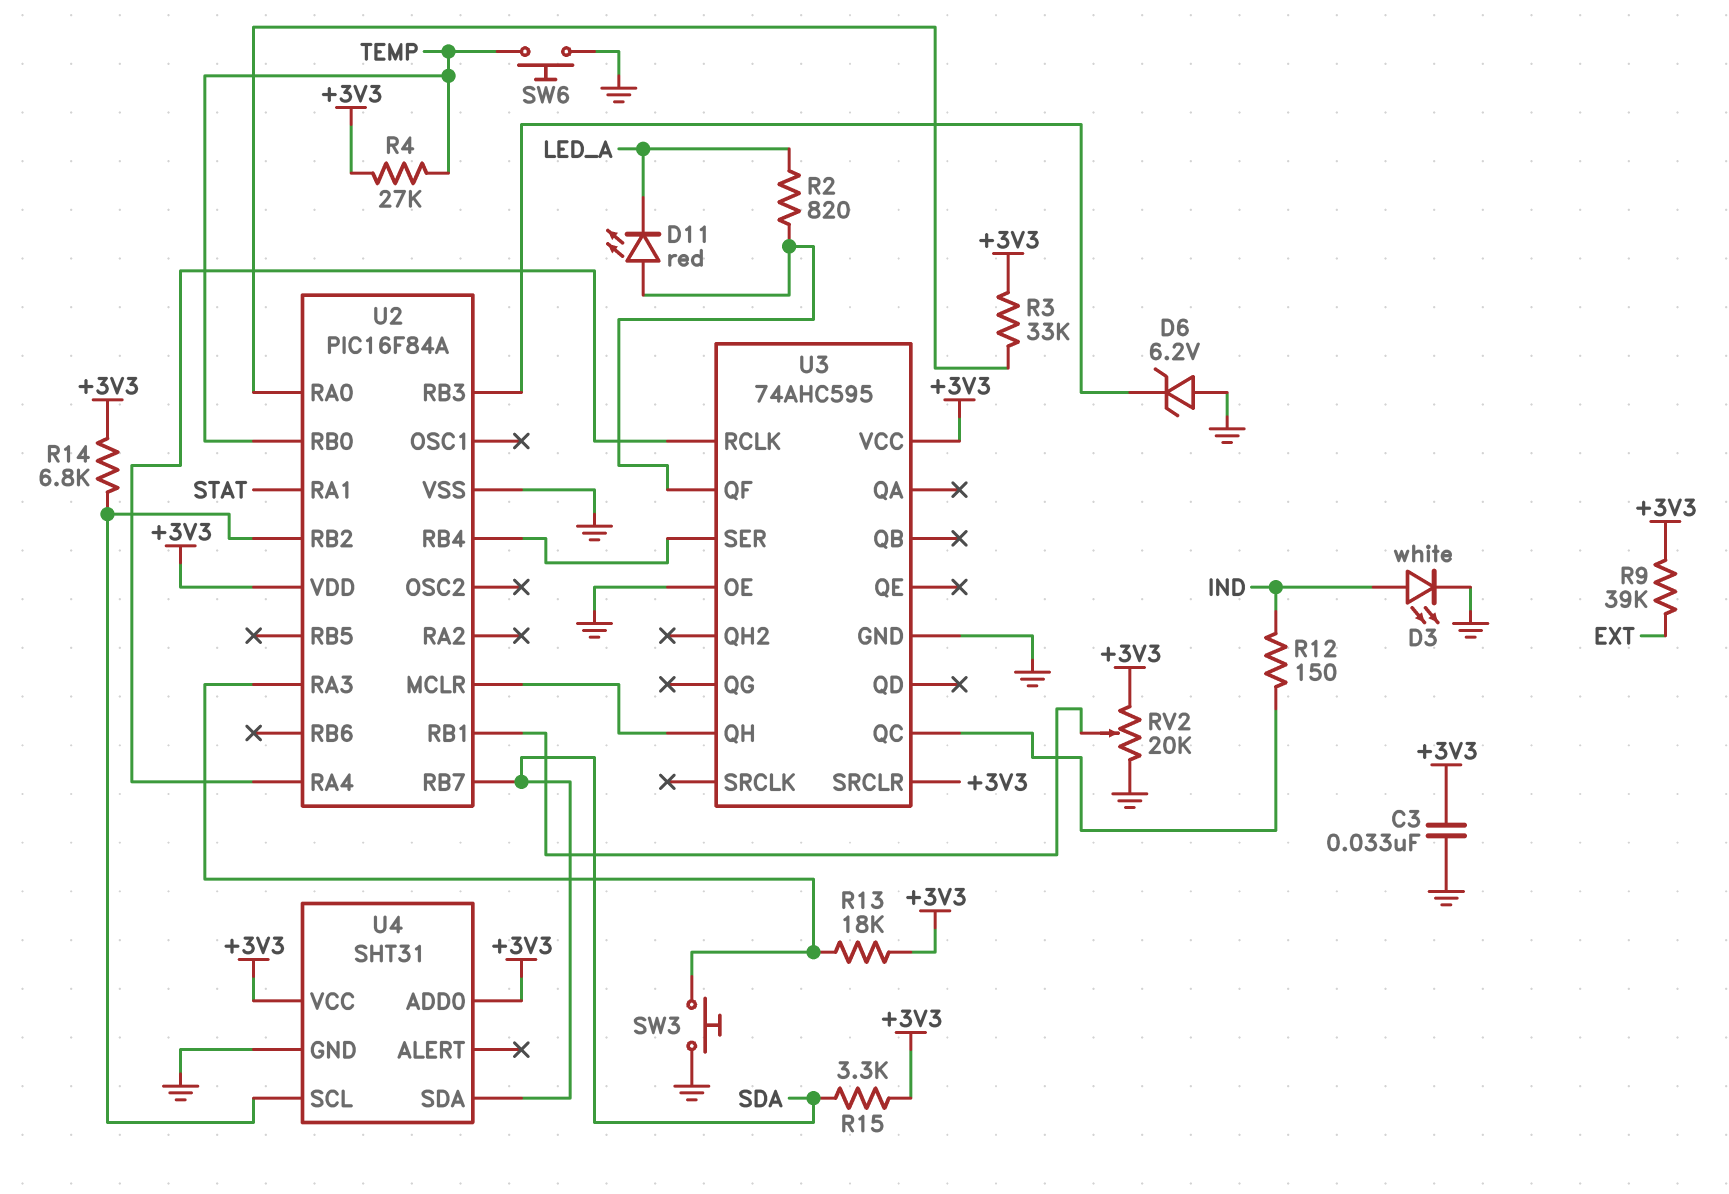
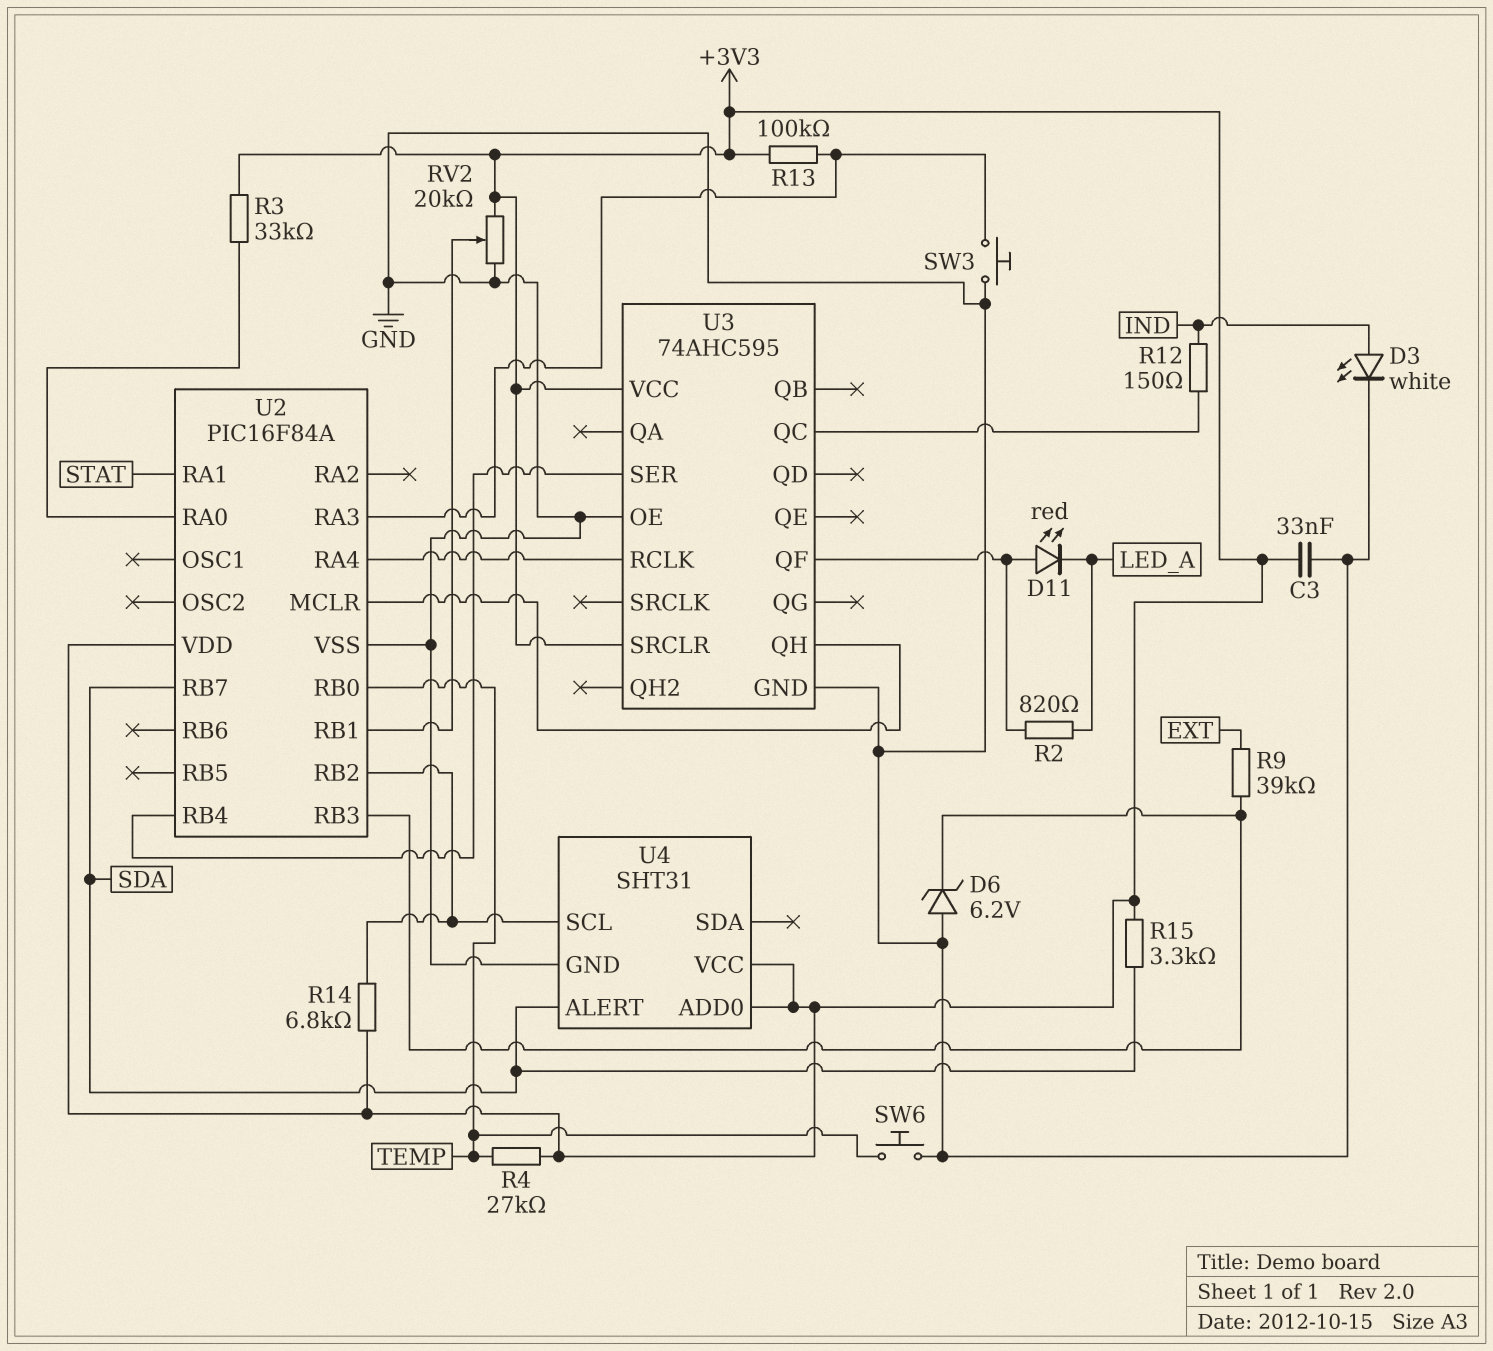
R9: 39k (+3V3, EXT) -> 39k (EXT, U2/RB3)
R13: 18k (+3V3, U2/RA3) -> 100k (+3V3, U2/RA3)
U4 pin ALERT: none -> SDA
U4 pin SDA: SDA -> none

